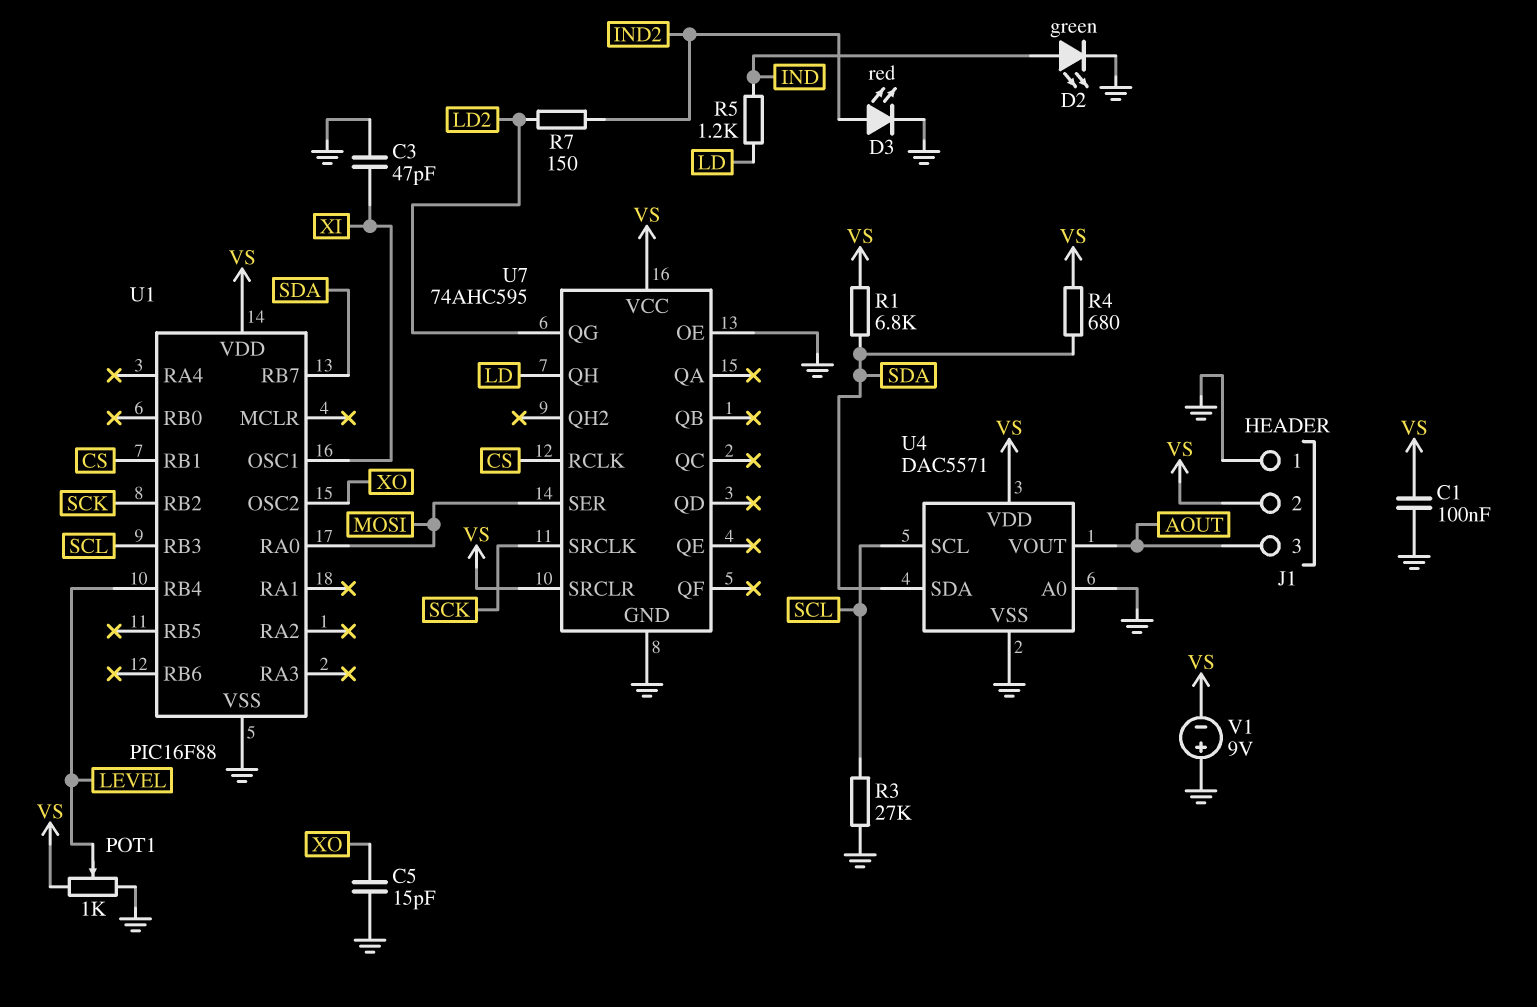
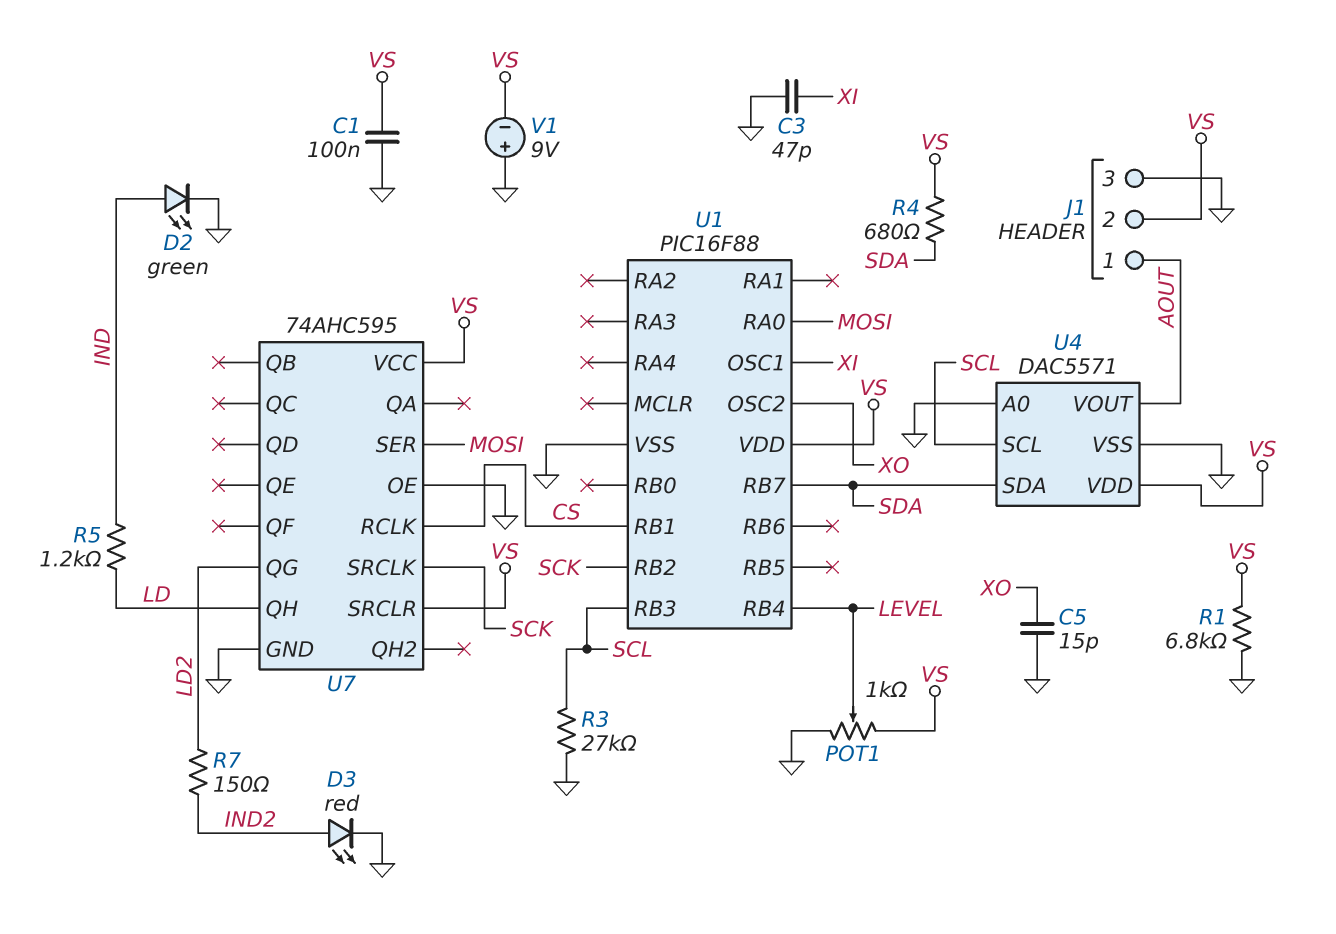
J1 pin 1: GND -> AOUT
J1 pin 3: AOUT -> GND
R1: 6.8k (SDA, VS) -> 6.8k (GND, VS)

